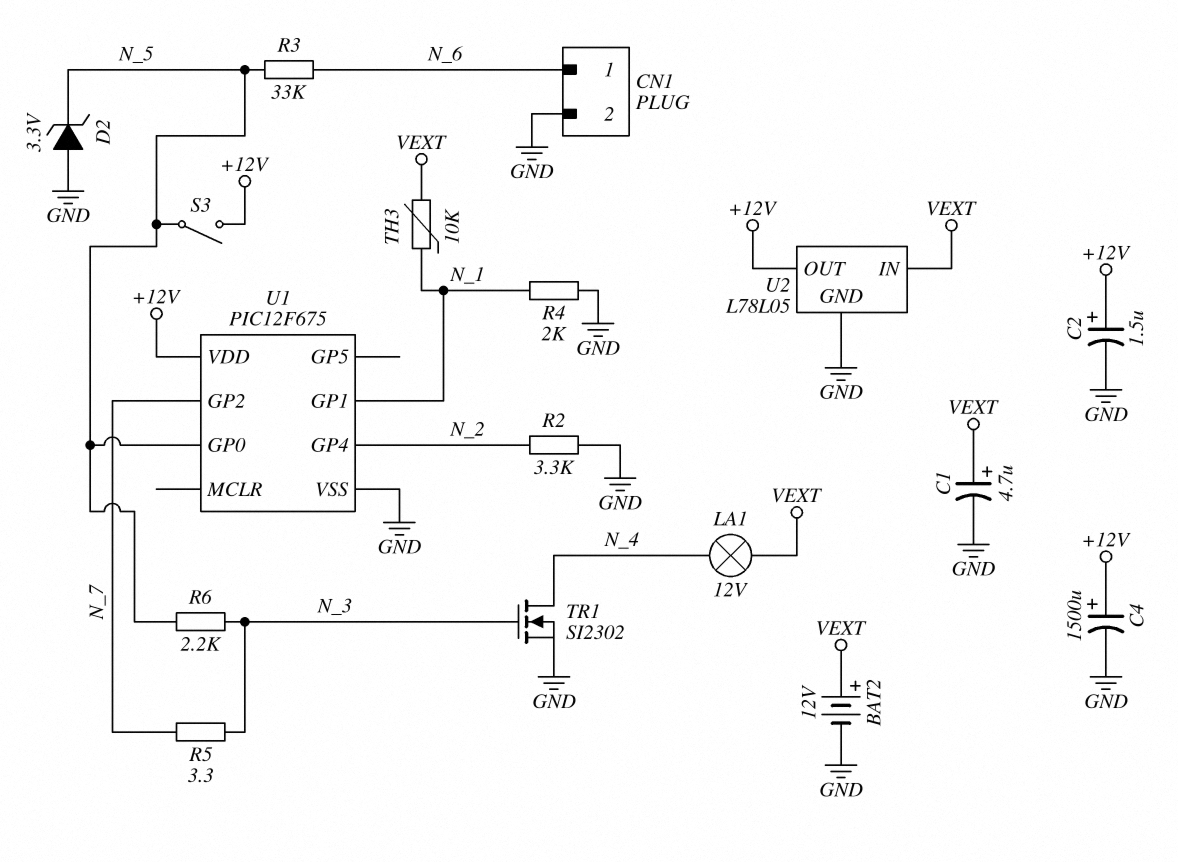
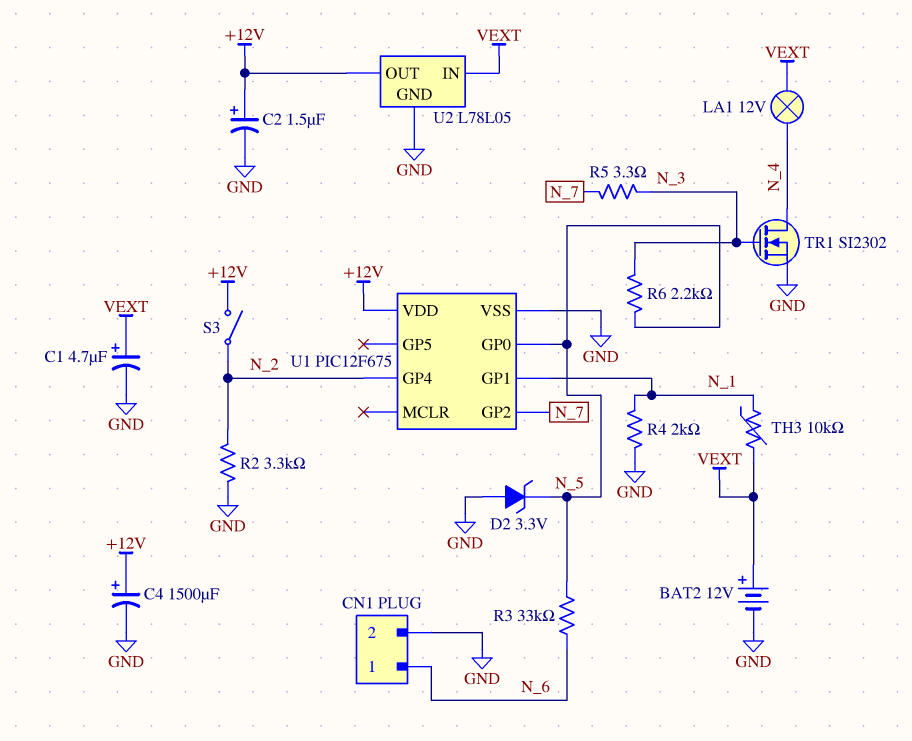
S3: switch (+12V, N_5) -> switch (+12V, N_2)

